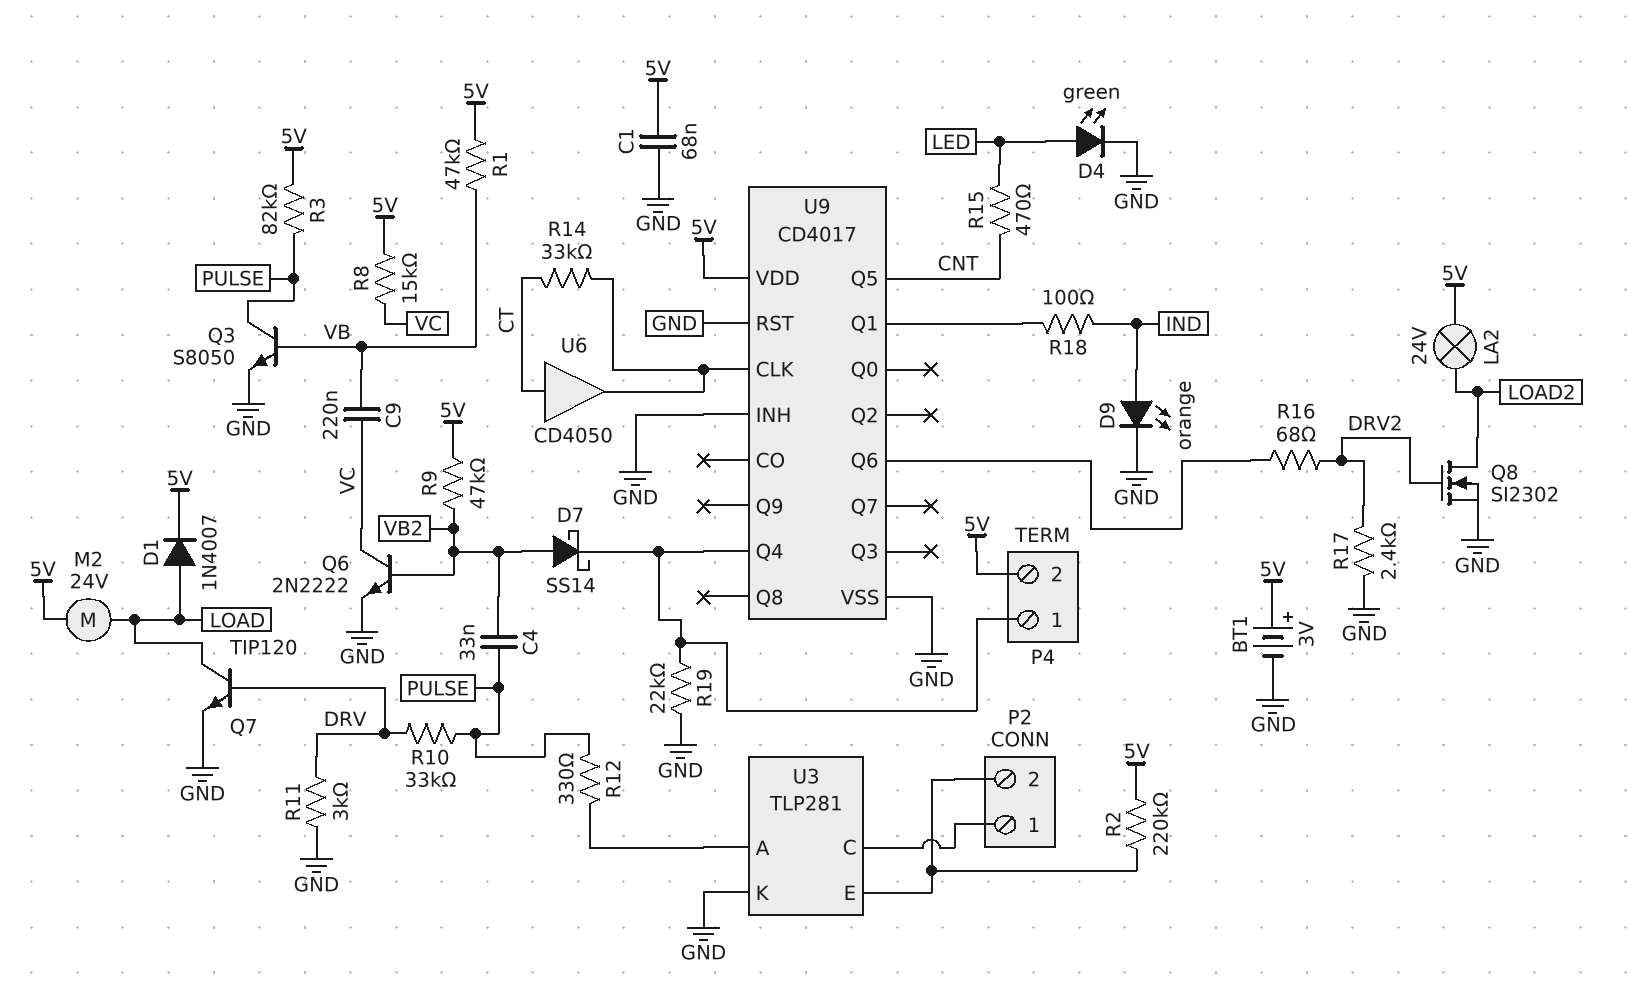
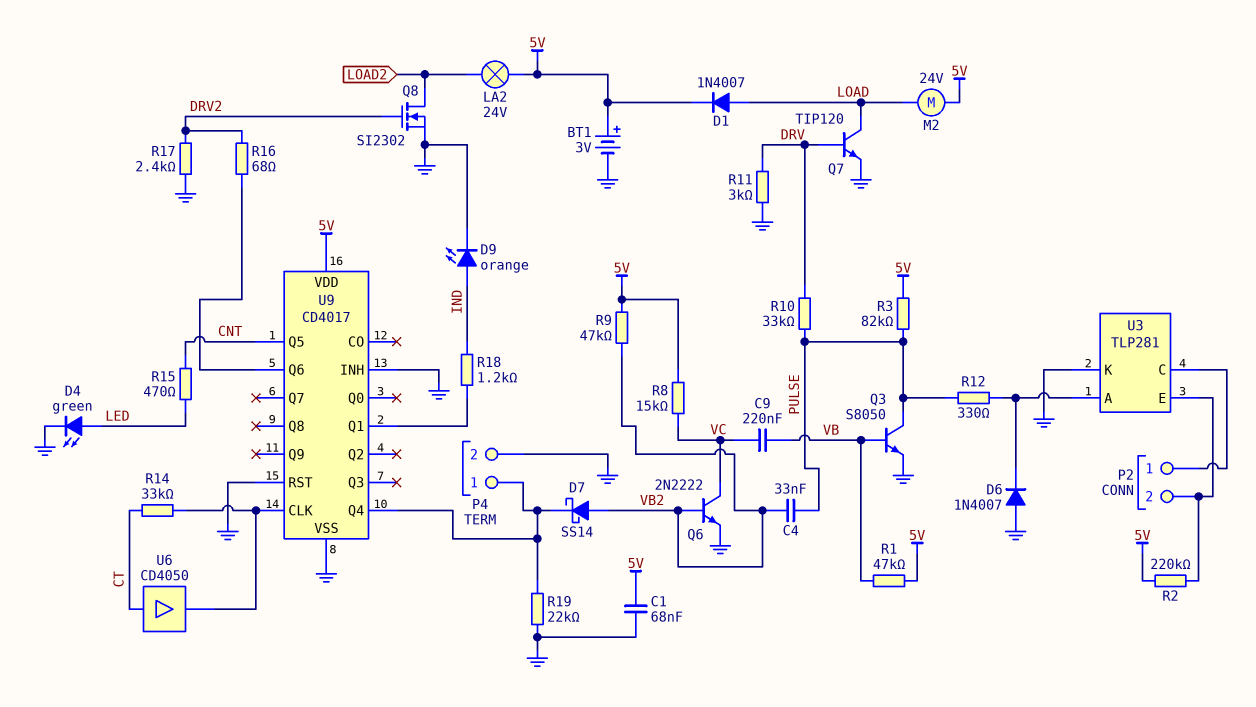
D6: none -> diode 1N4007 (A GND, K U3/A)
P4 pin 2: 5V -> GND
R18: 100 (IND, U9/Q1) -> 1.2k (IND, U9/Q1)

